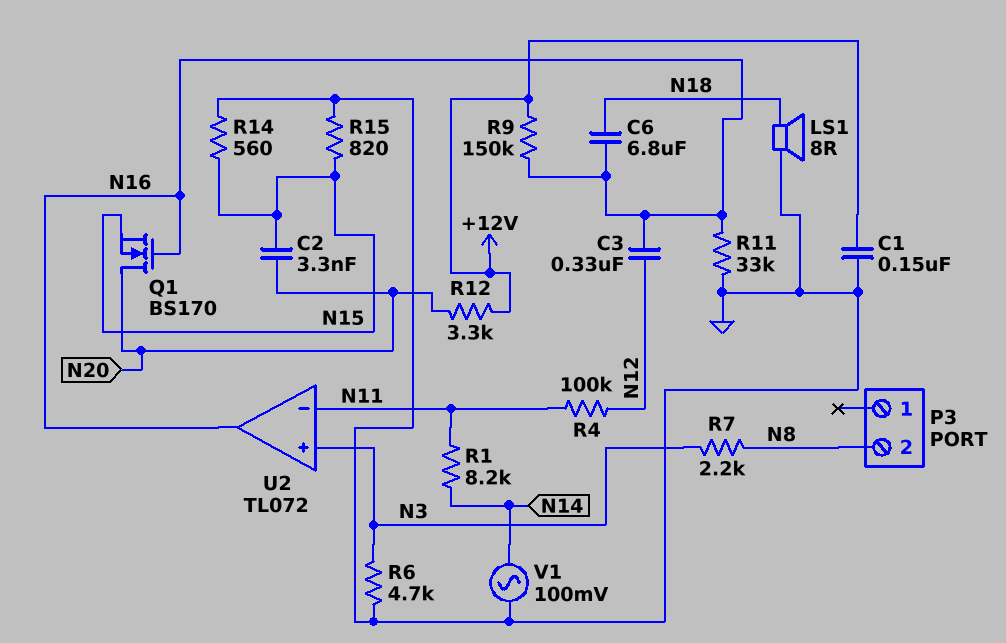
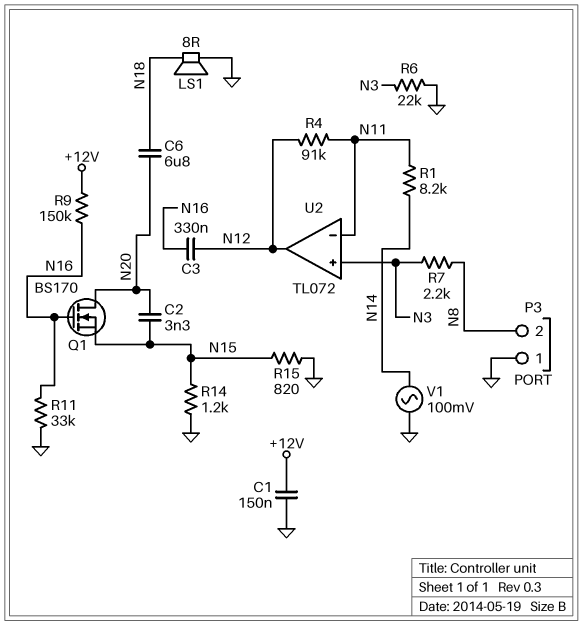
C6: 6.8uF (N16, N18) -> 6.8uF (N18, N20)
P3 pin 1: none -> GND
R4: 100k (N11, N12) -> 91k (N11, N12)
R6: 4.7k (GND, N3) -> 22k (GND, N3)
R12: 3.3k (+12V, N20) -> none
R14: 560 (GND, N15) -> 1.2k (GND, N15)
U2 pin out: N16 -> N12

